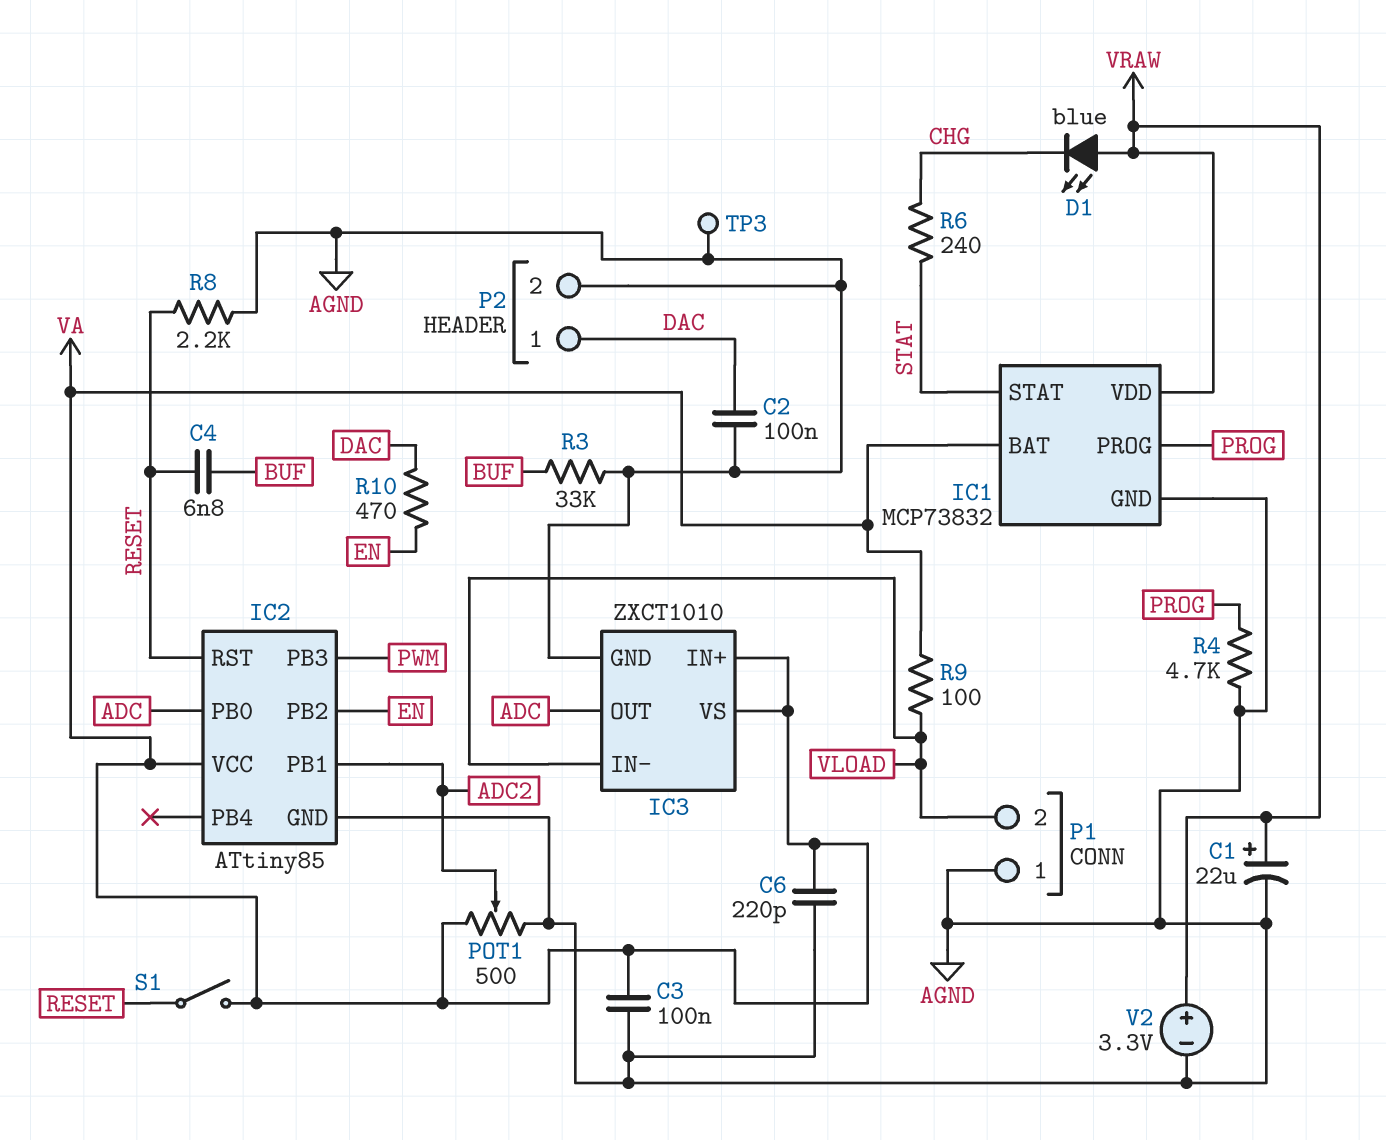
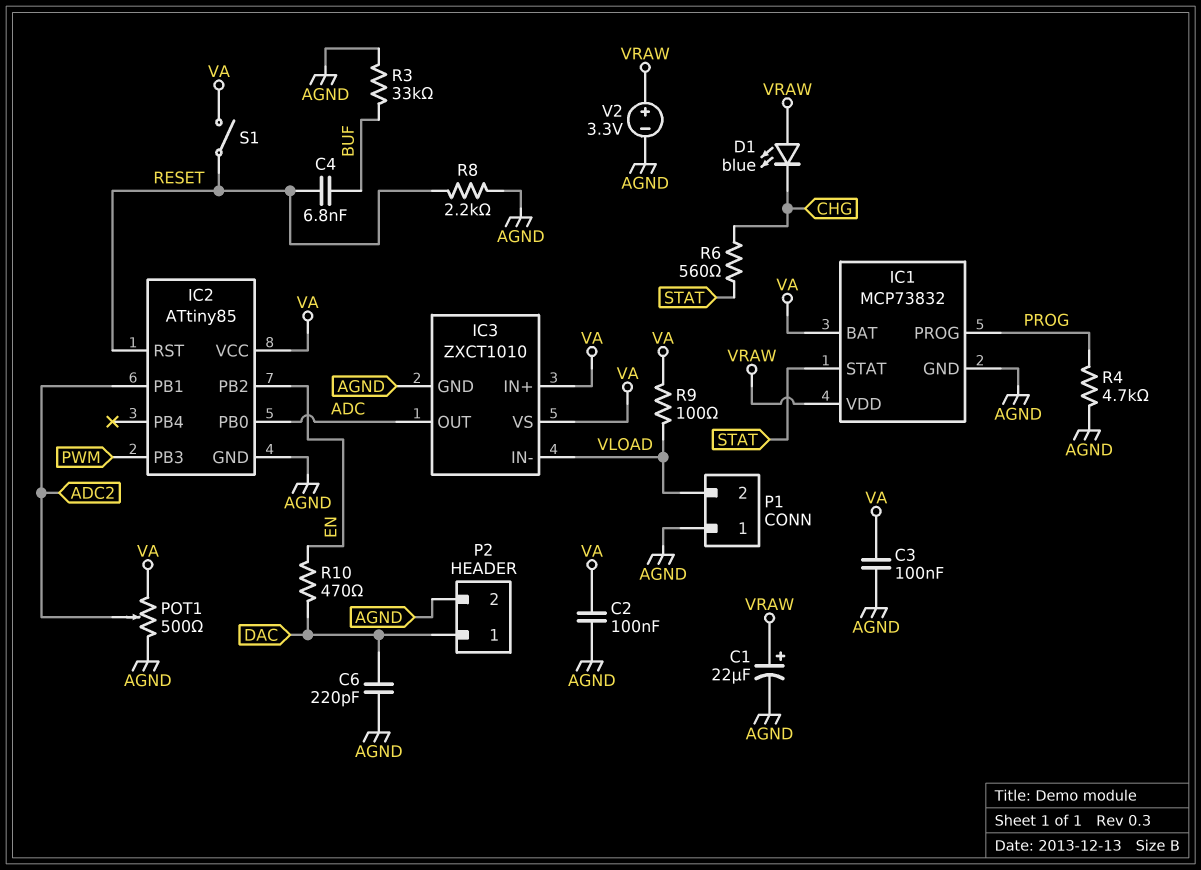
C2: 100nF (AGND, DAC) -> 100nF (AGND, VA)
C6: 220pF (AGND, VA) -> 220pF (AGND, DAC)
R6: 240 (CHG, STAT) -> 560 (CHG, STAT)
TP3: test point (AGND) -> none

